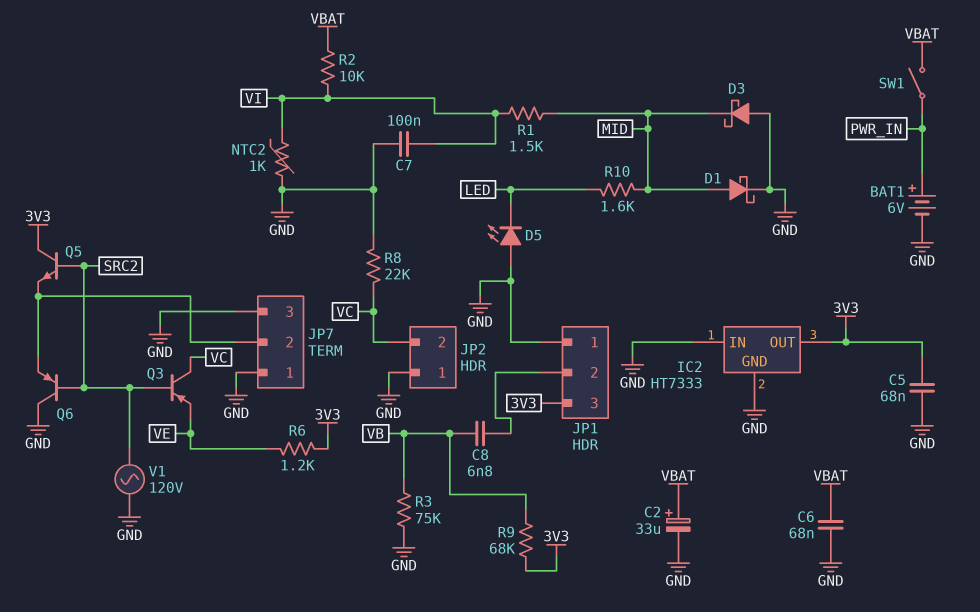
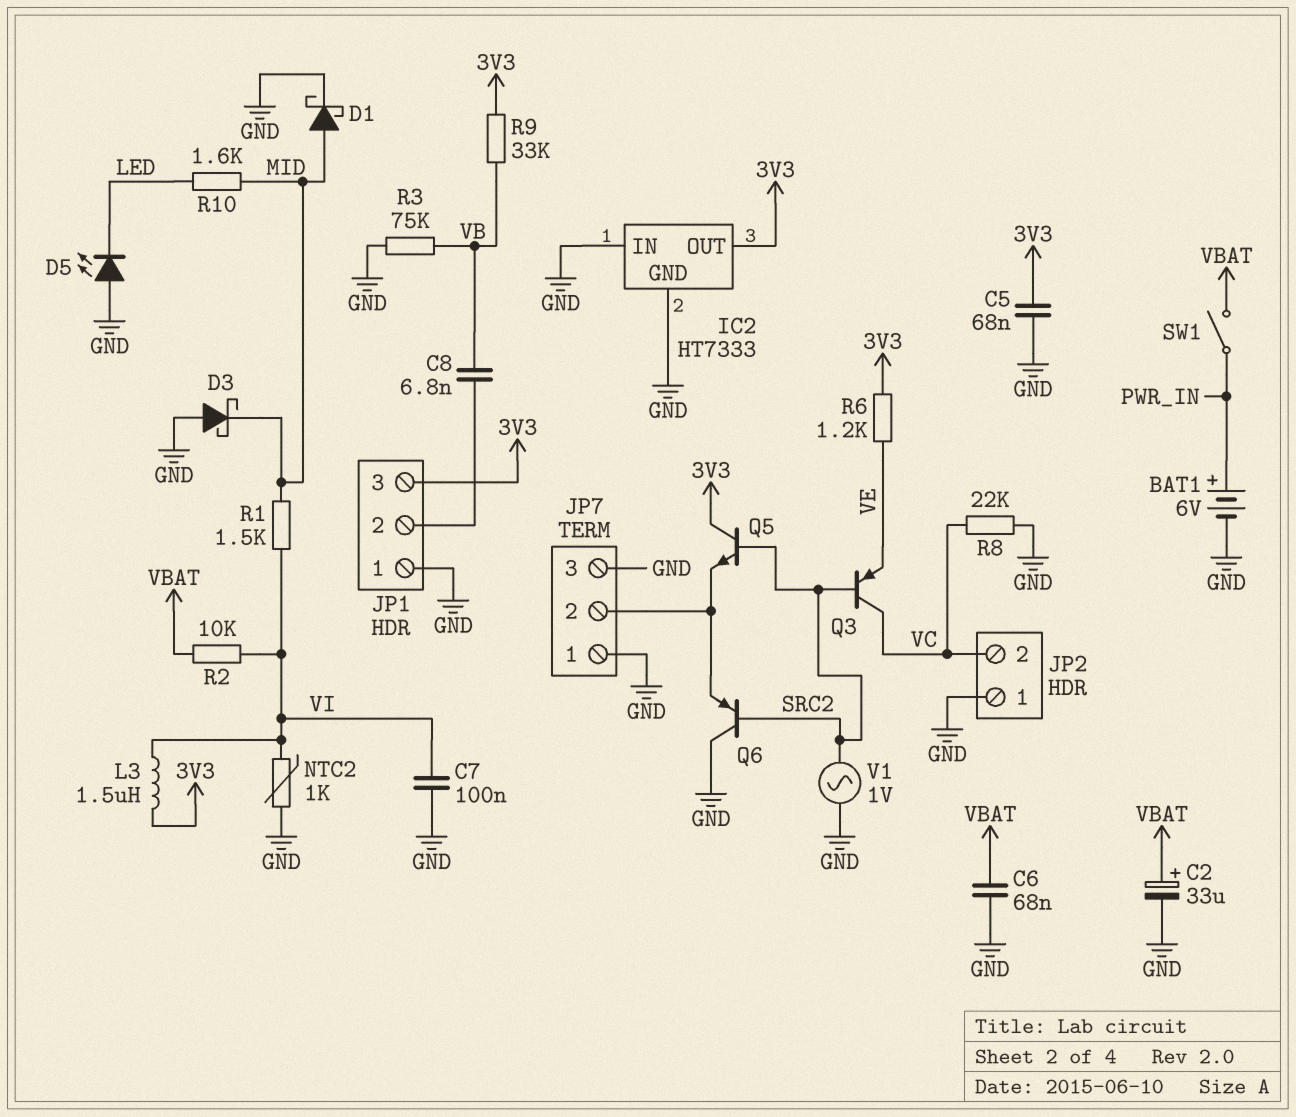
L3: none -> 1.5uH (3V3, VI)
R9: 68k (3V3, VB) -> 33k (3V3, VB)
V1: AC 120V (GND, SRC2) -> AC 1V (GND, SRC2)

